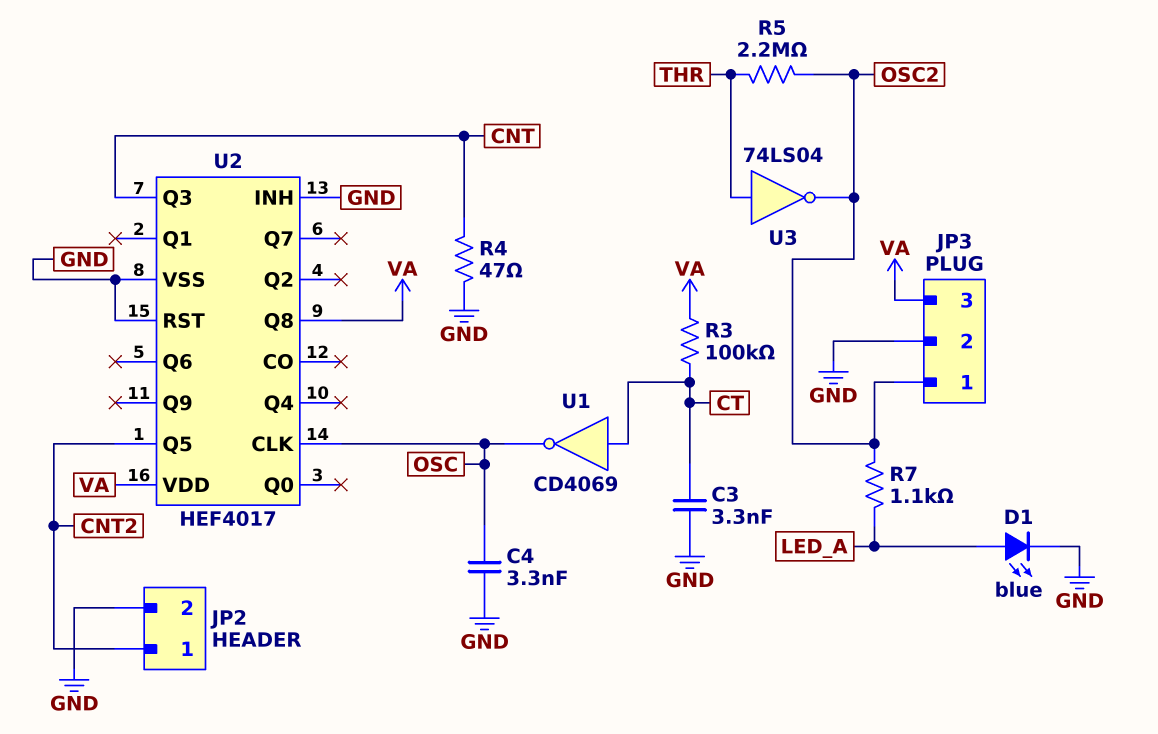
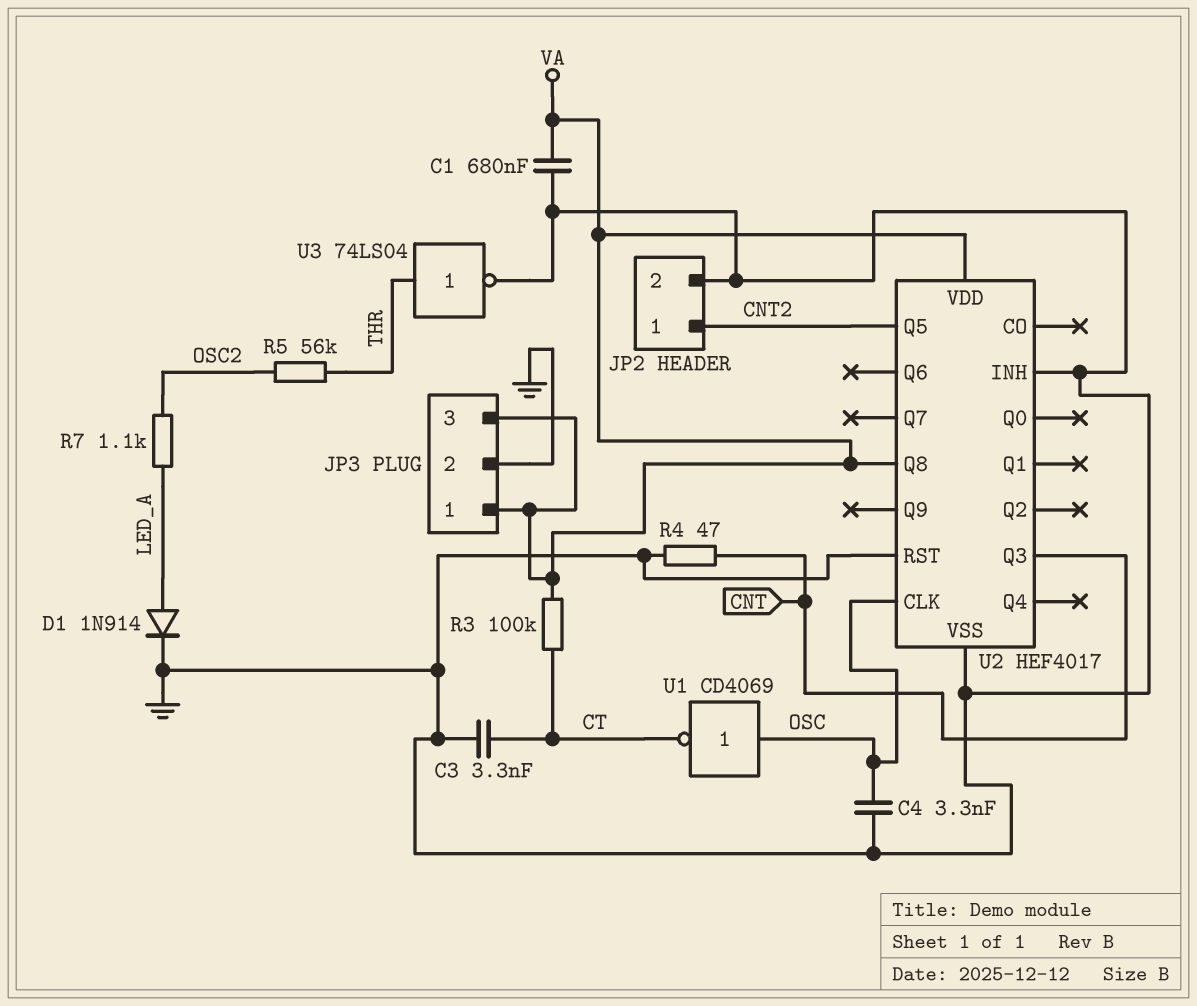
C1: none -> 680nF (GND, VA)
D1: LED blue (A LED_A, K GND) -> diode 1N914 (A LED_A, K GND)
JP3 pin 1: OSC2 -> VA
R5: 2.2M (OSC2, THR) -> 56k (OSC2, THR)
U1: NOT CD4069 (in CT, out OSC) -> NOT CD4069 (in OSC, out CT)
U3: NOT 74LS04 (in THR, out OSC2) -> NOT 74LS04 (in THR, out GND)

